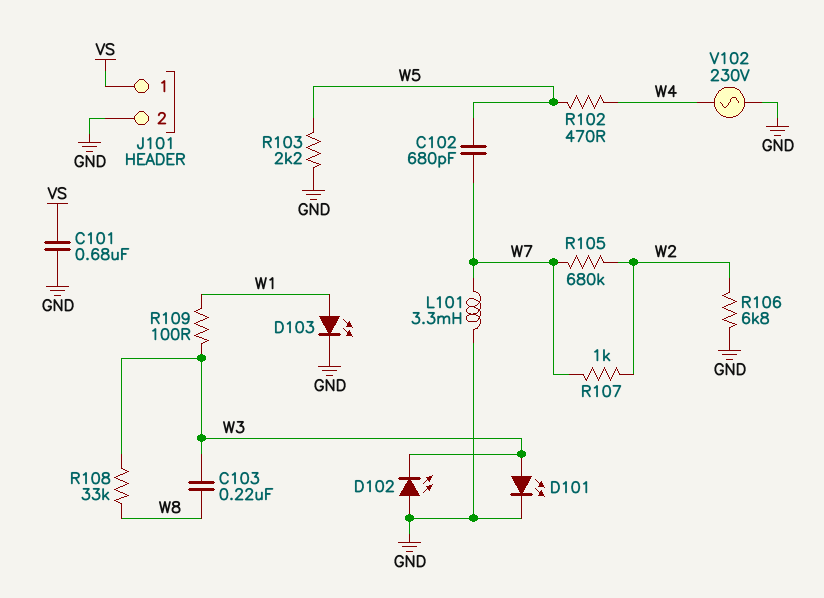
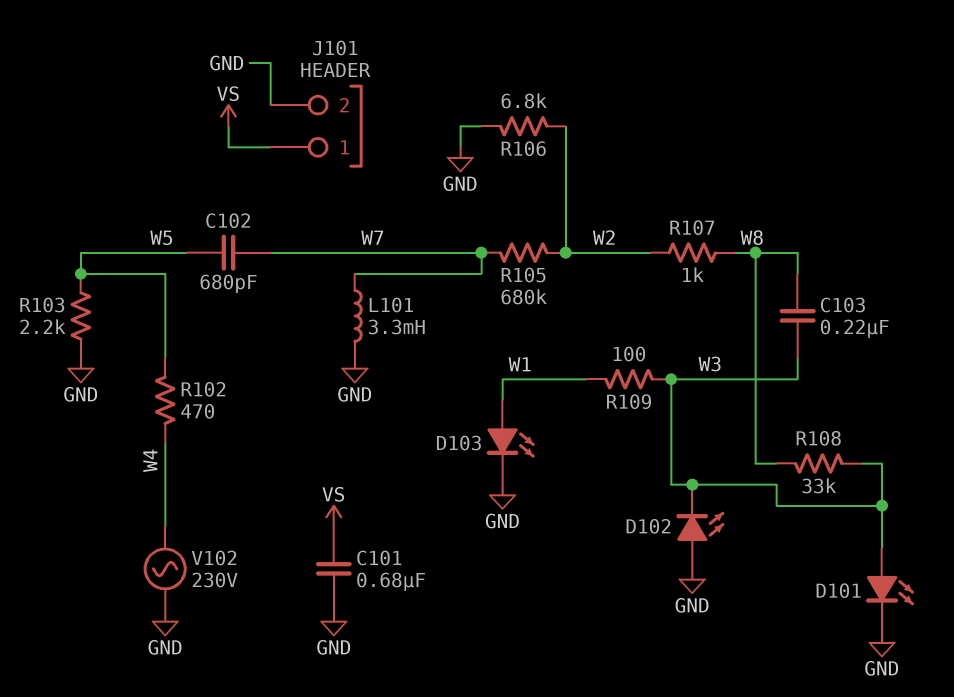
R107: 1k (W2, W7) -> 1k (W2, W8)

